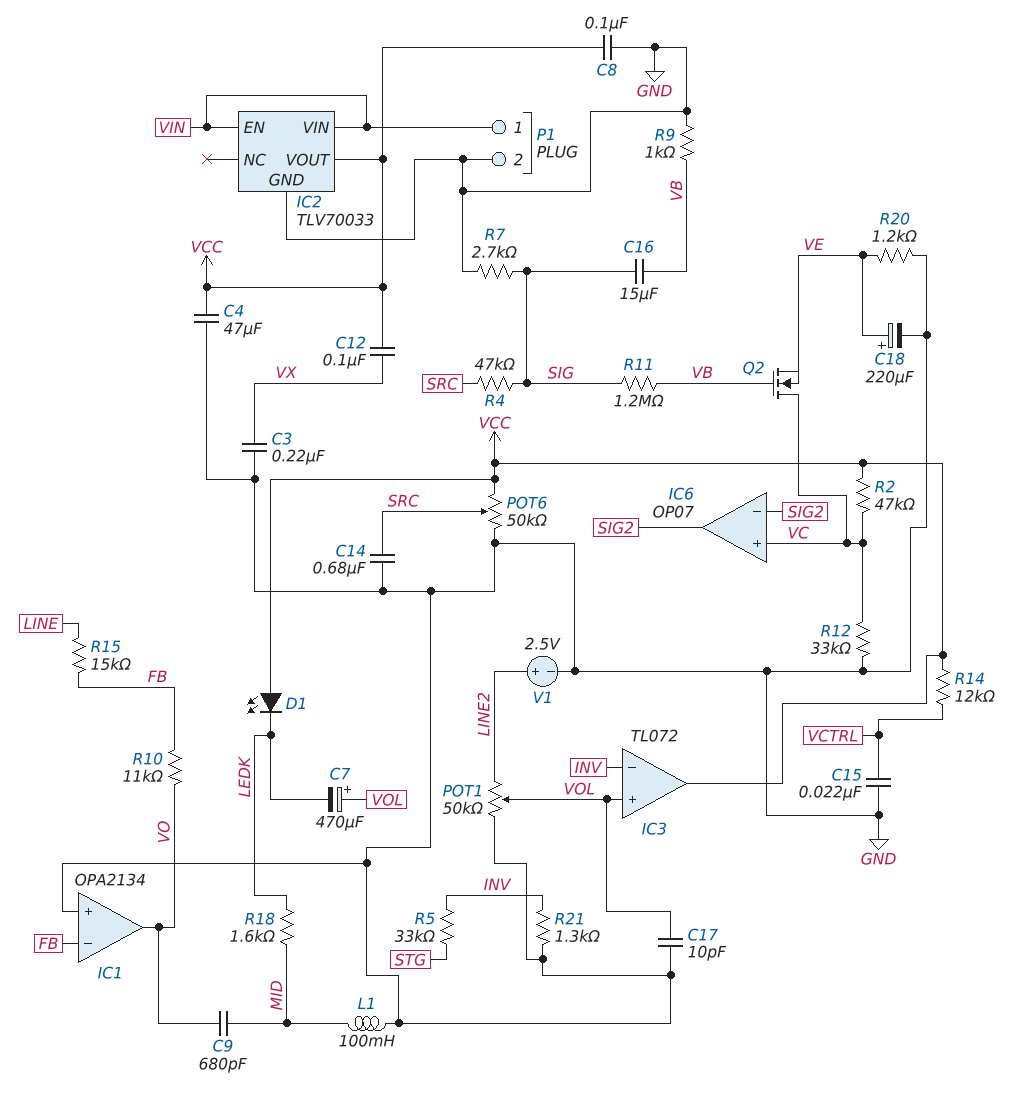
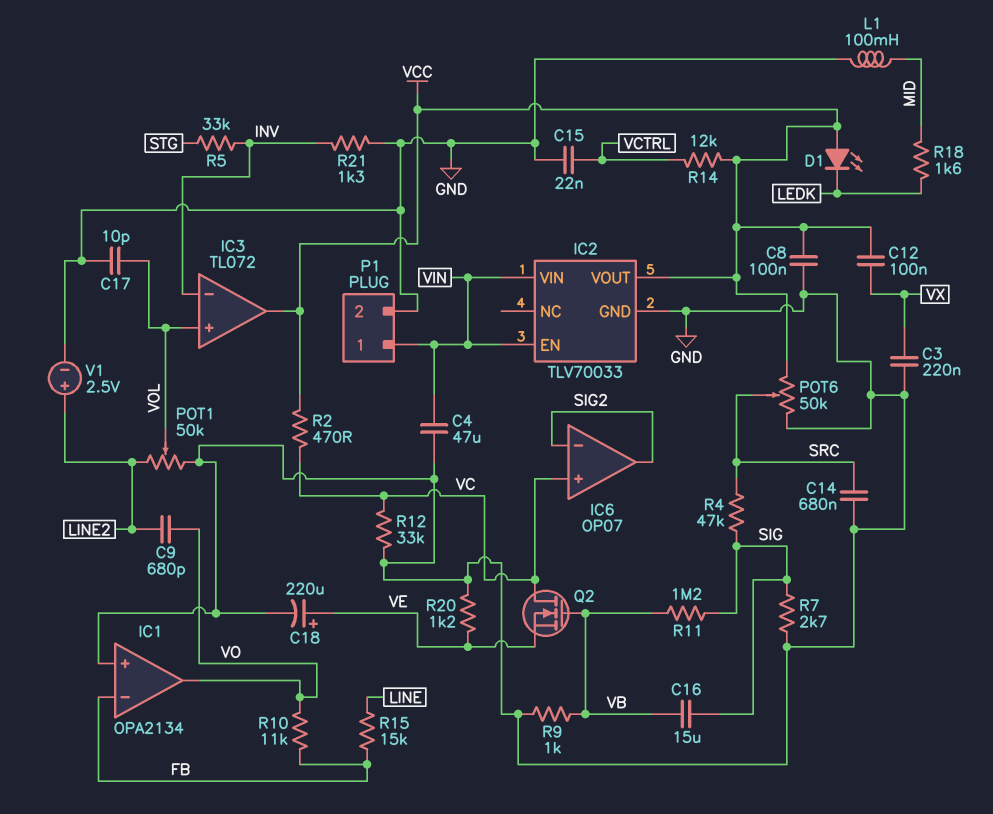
C4: 47uF (GND, VCC) -> 47uF (GND, VIN)
C7: 470uF (plus VOL, minus LEDK) -> none
C9: 680pF (MID, VO) -> 680pF (LINE2, VO)
R2: 47k (VC, VCC) -> 470 (VC, VCC)

